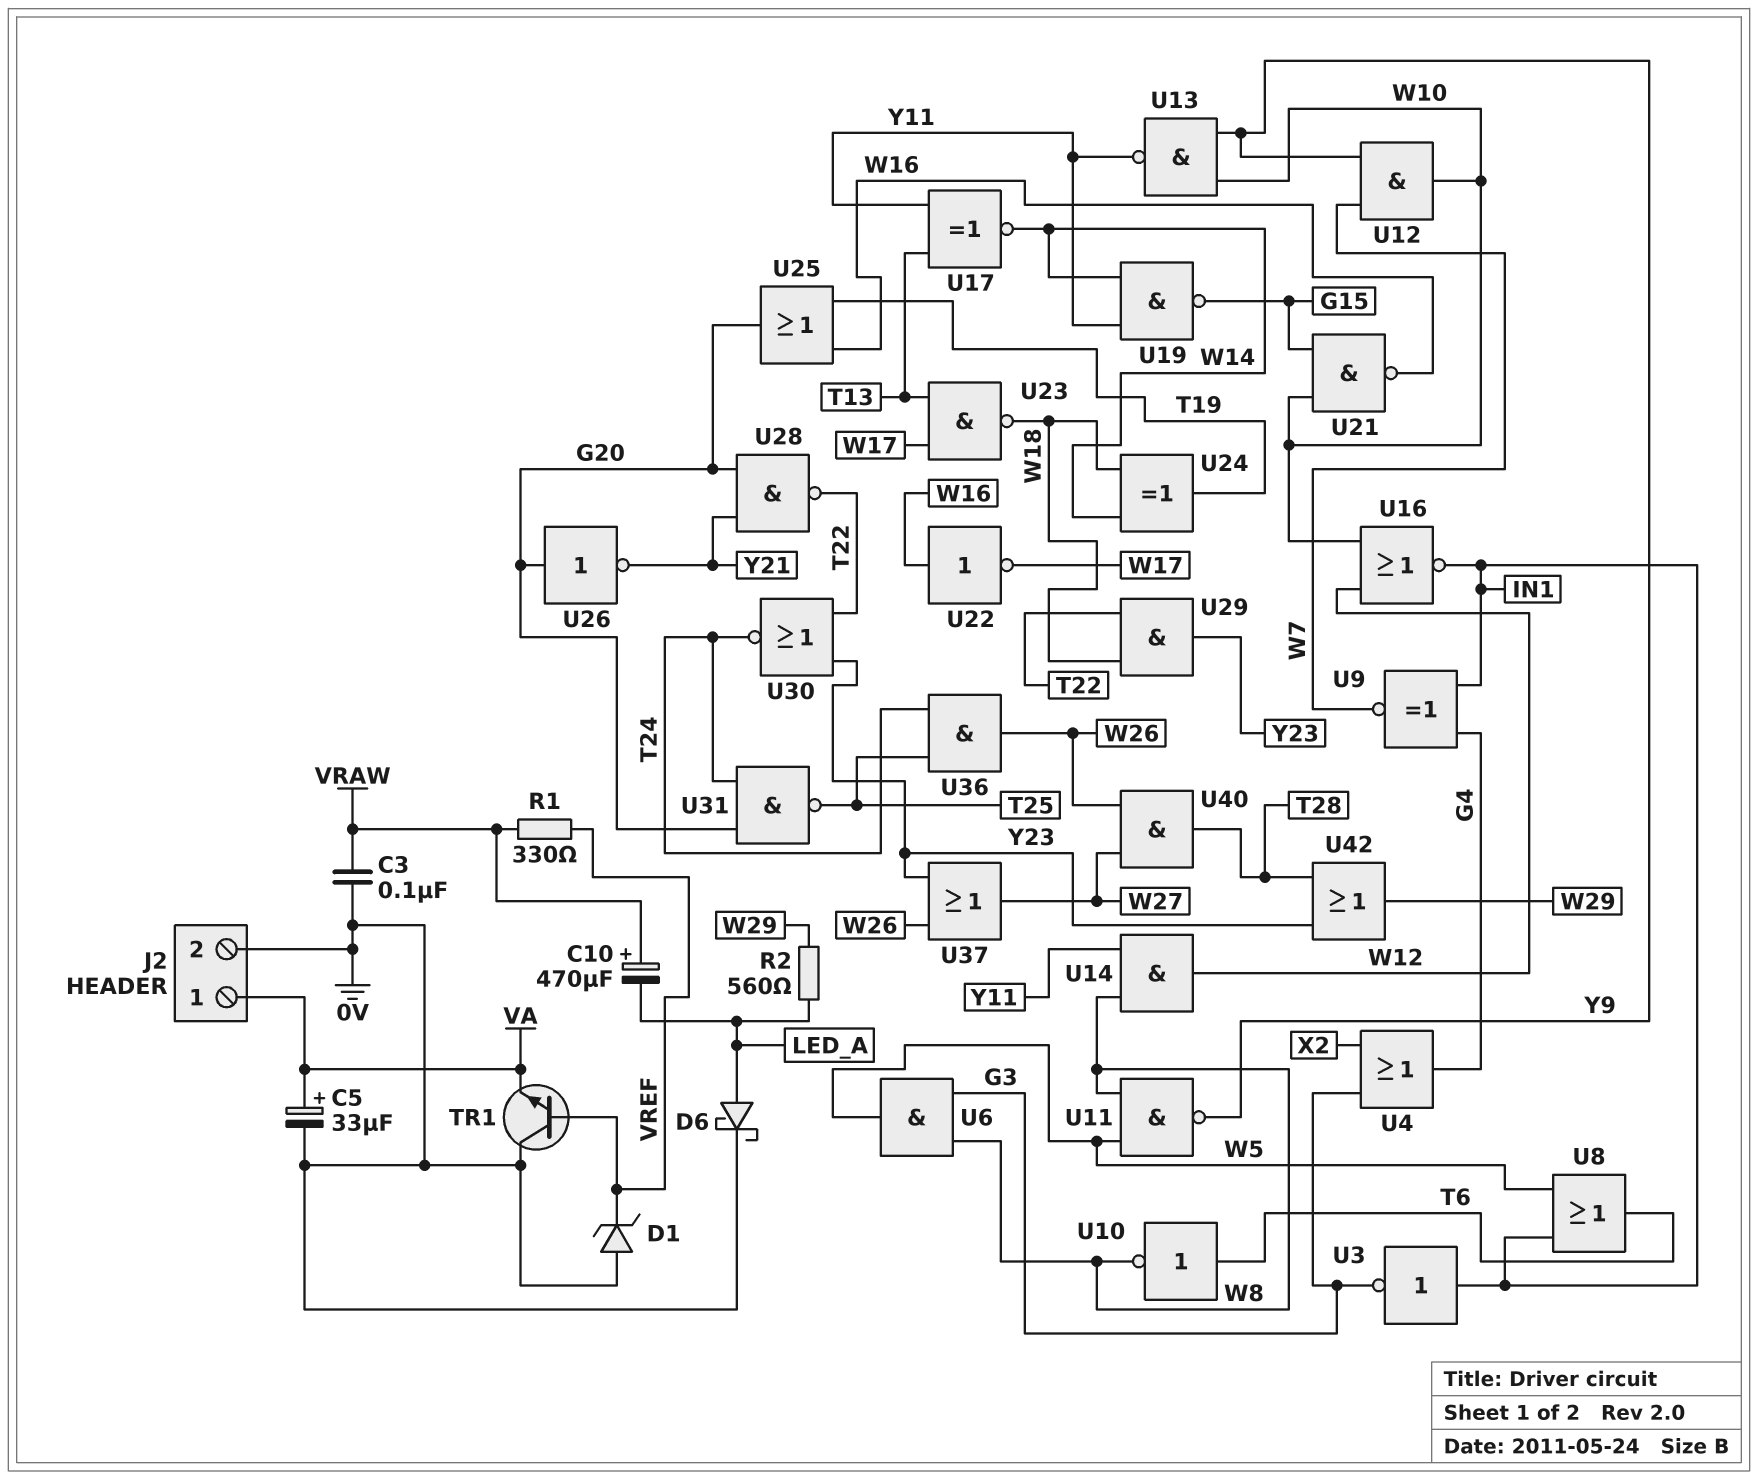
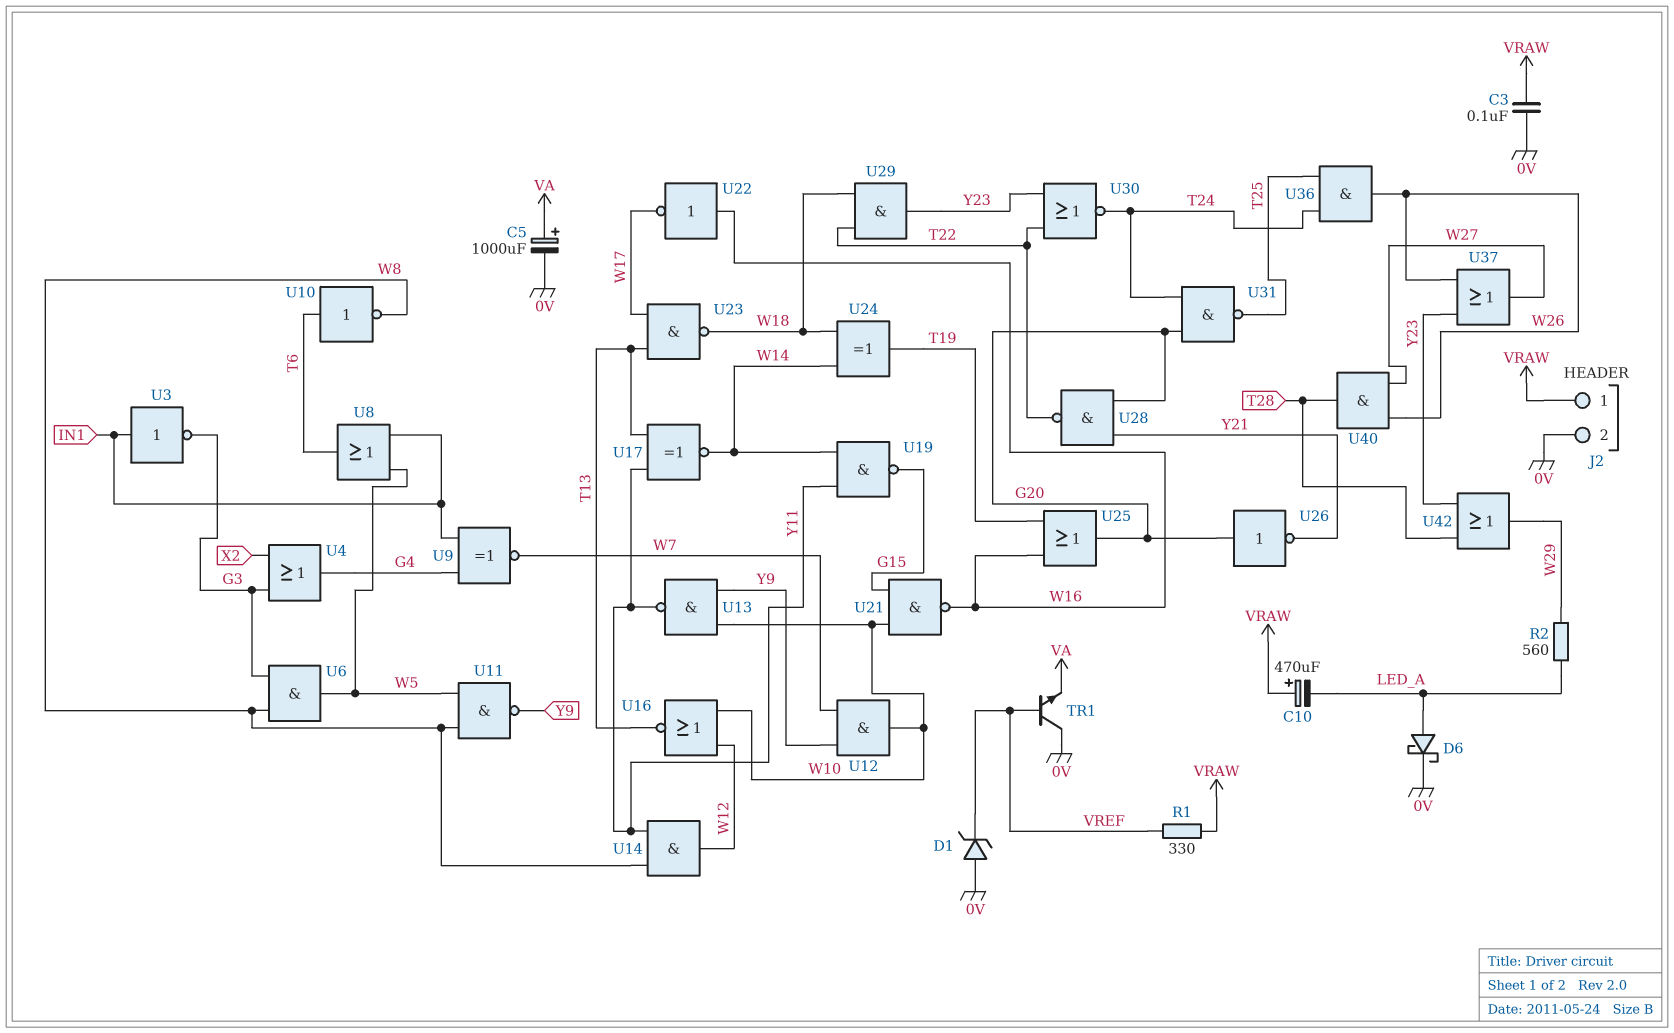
C5: 33uF (plus VA, minus 0V) -> 1000uF (plus VA, minus 0V)
J2 pin 1: VA -> VRAW
U16: NOR (in W10, in W12, out IN1) -> NOR (in W10, in W12, out T13)

